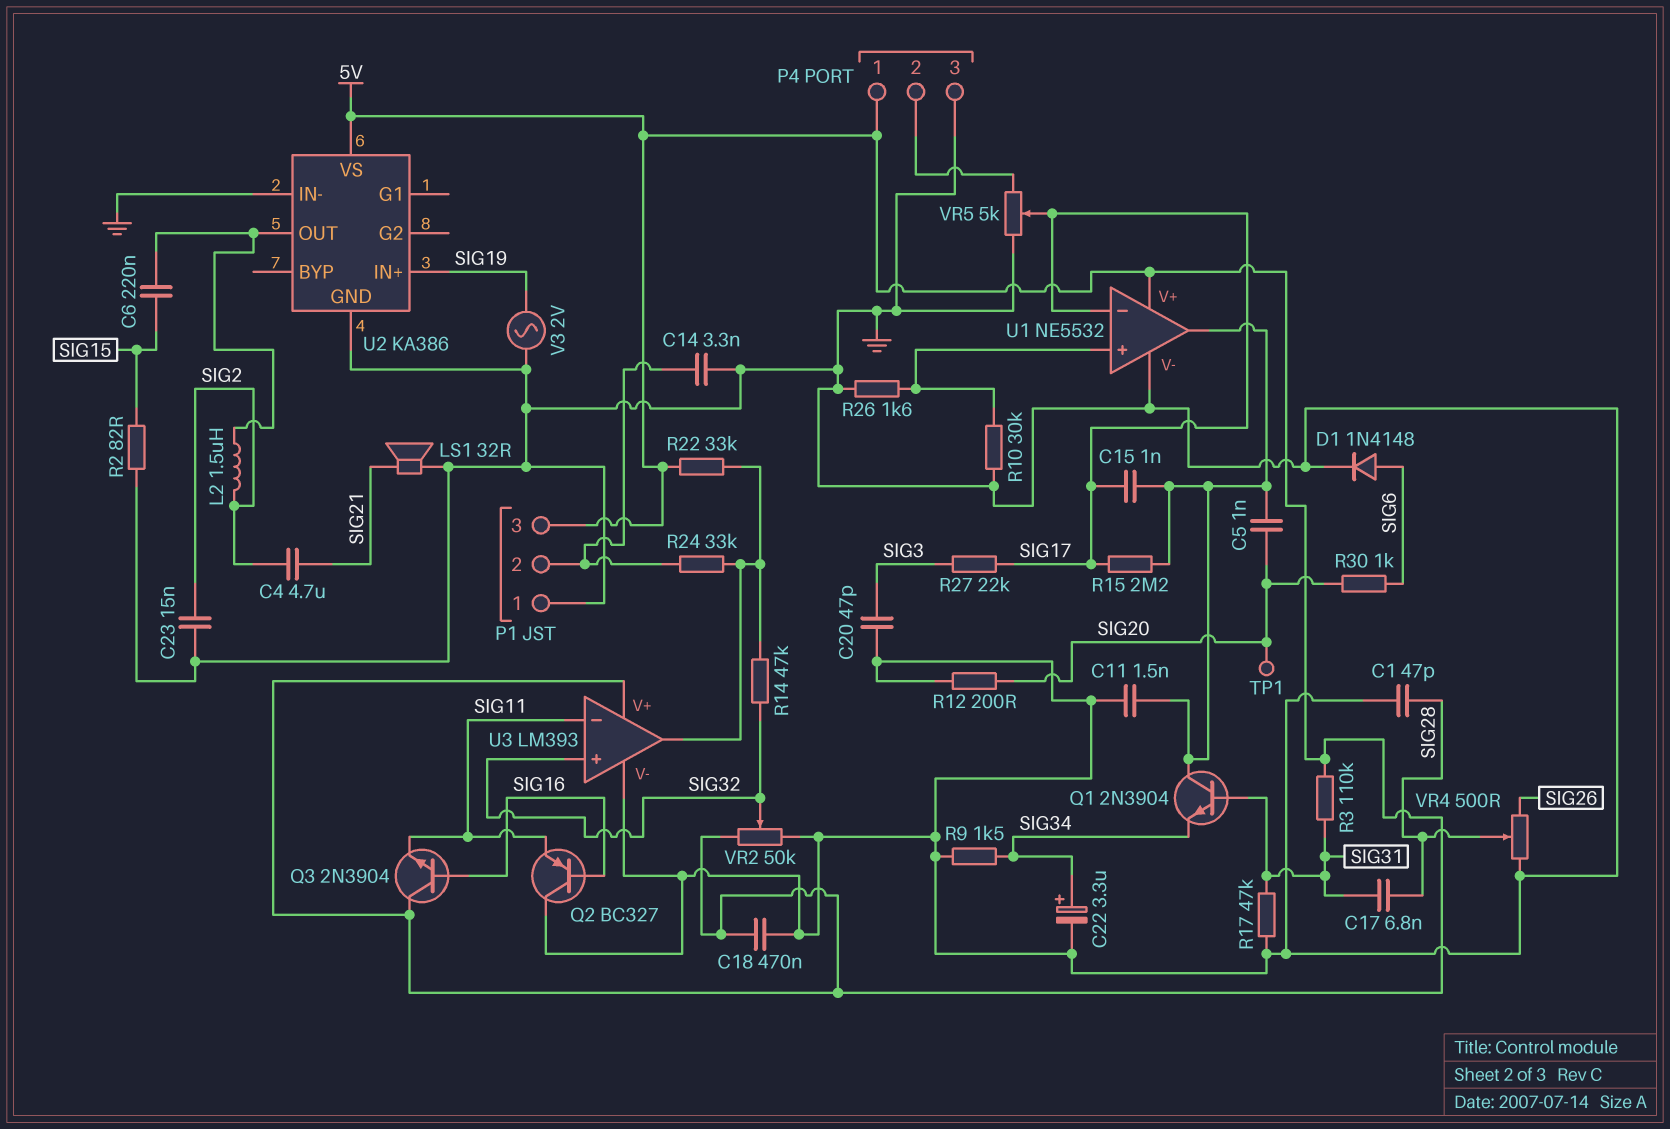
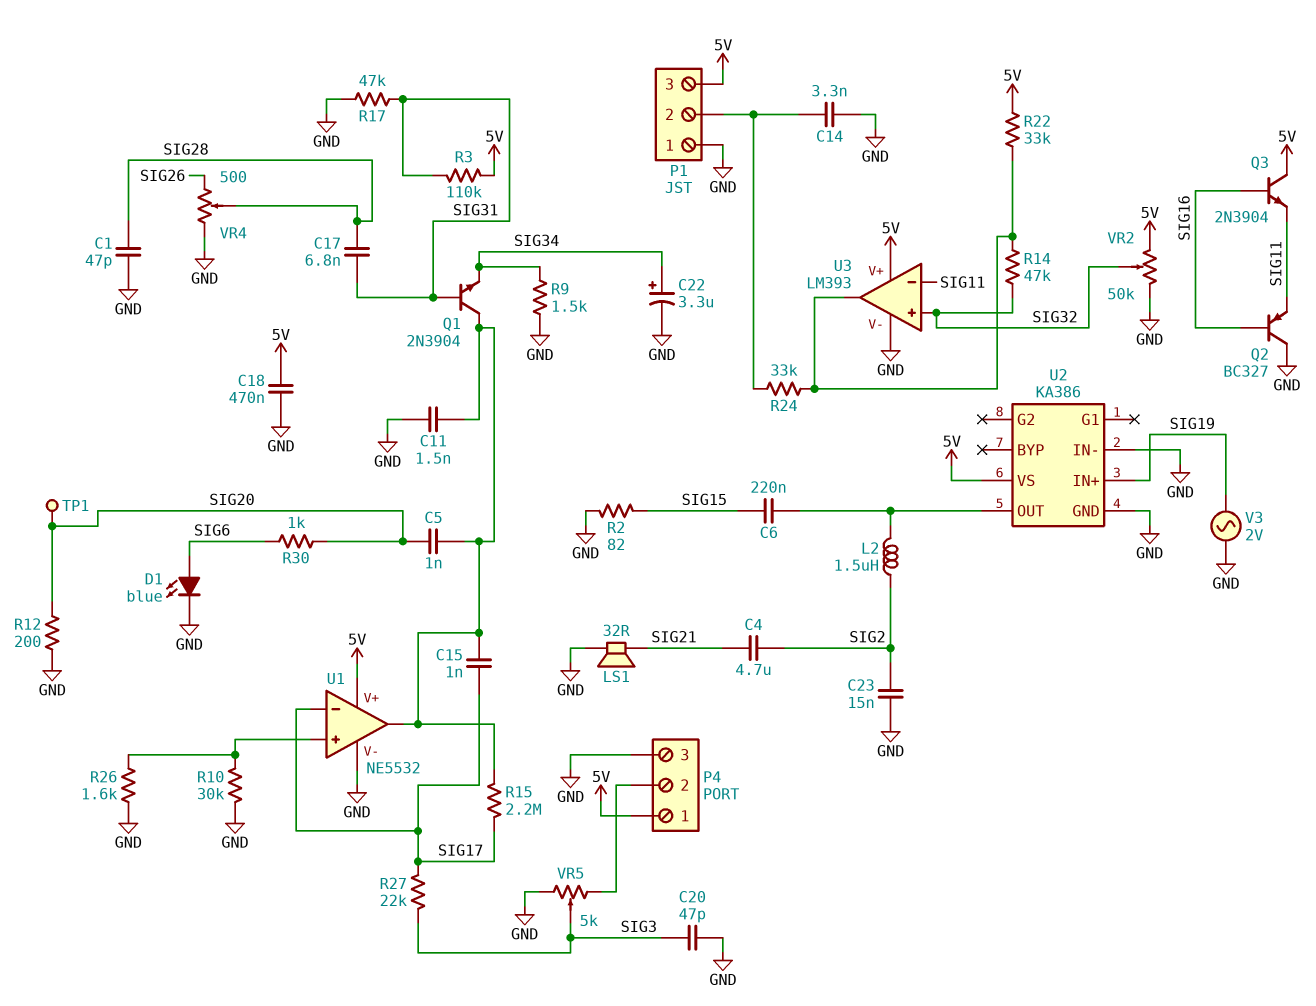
D1: diode 1N4148 (A SIG6, K GND) -> LED blue (A SIG6, K GND)
VR5: 5k (GND, P4/2, wiper SIG17) -> 5k (GND, P4/2, wiper SIG3)

